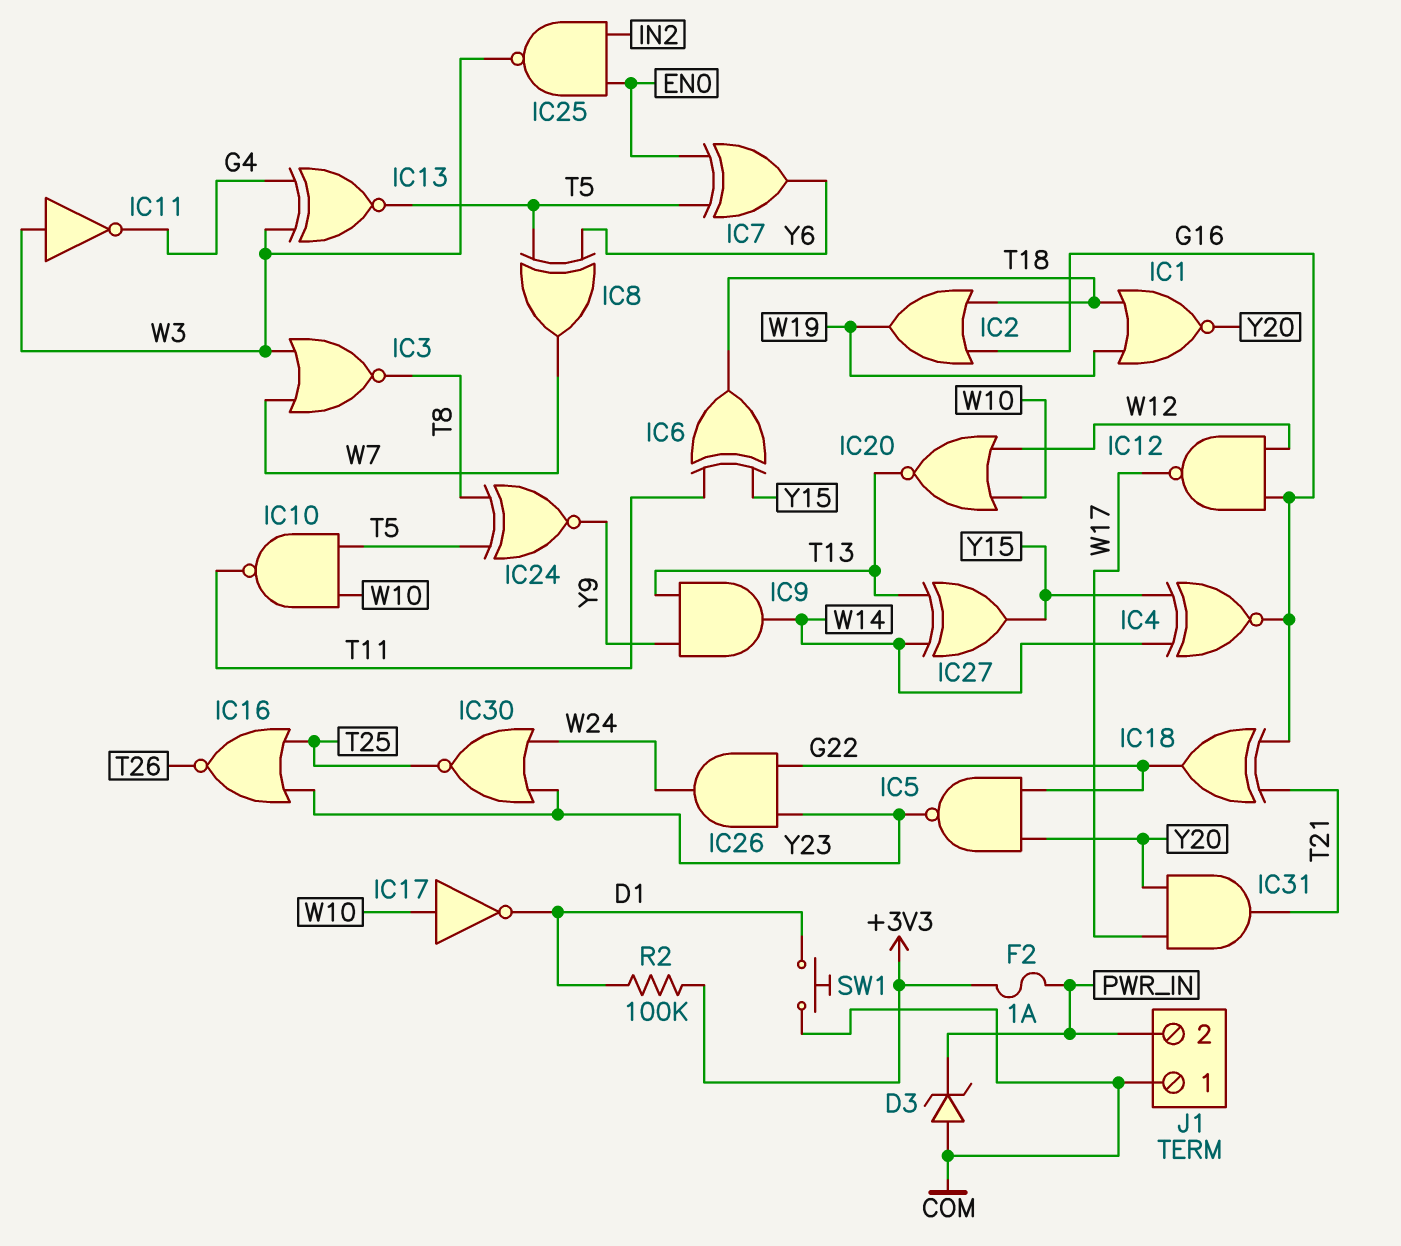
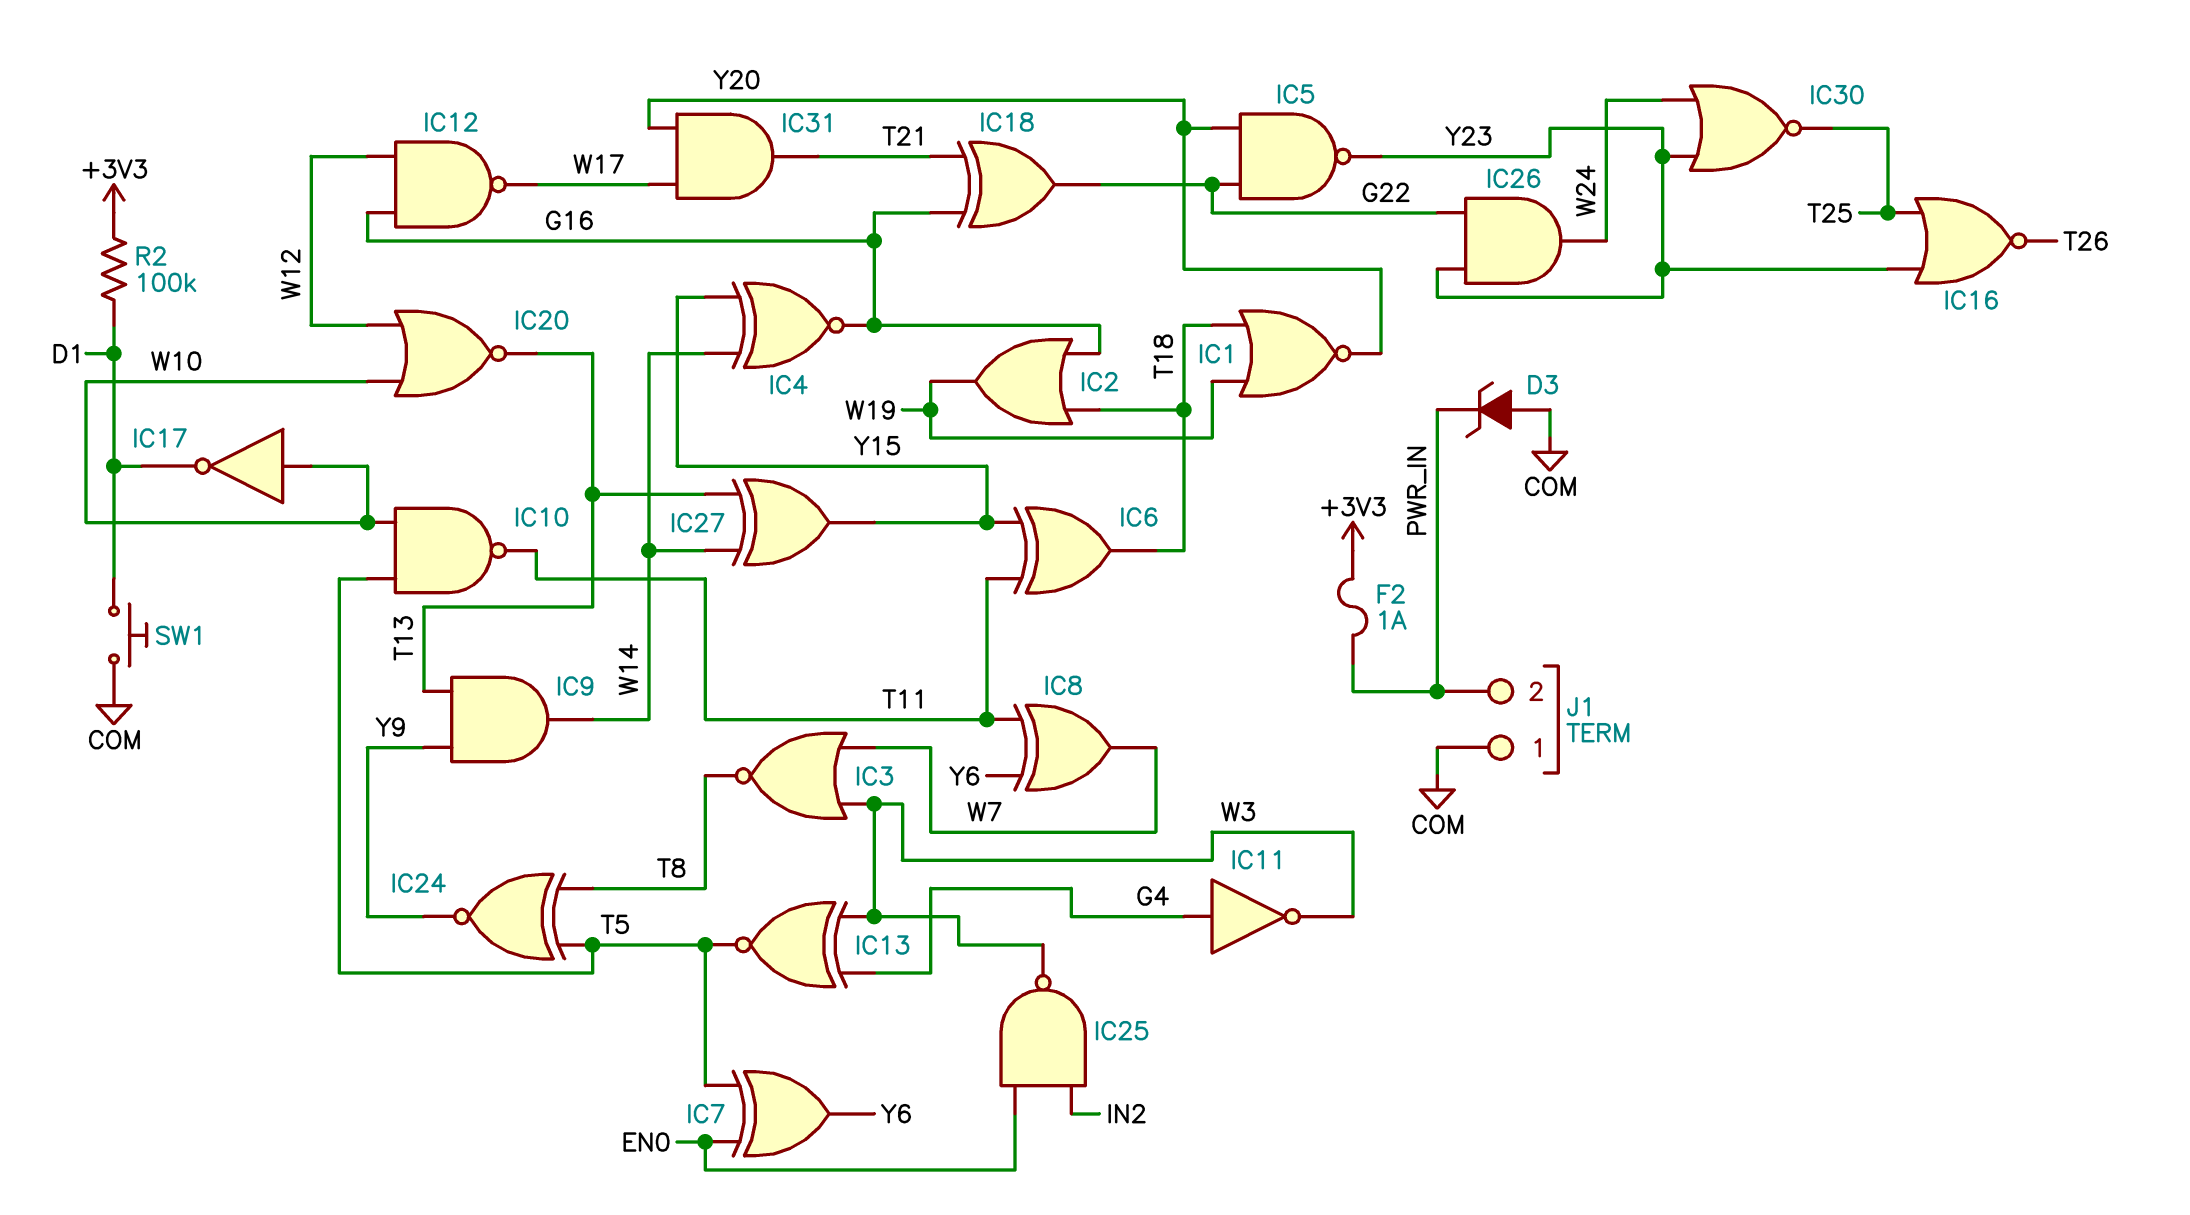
IC8: XOR (in T5, in Y6, out W7) -> XOR (in T11, in Y6, out W7)
IC11: NOT (in W3, out G4) -> NOT (in G4, out W3)

